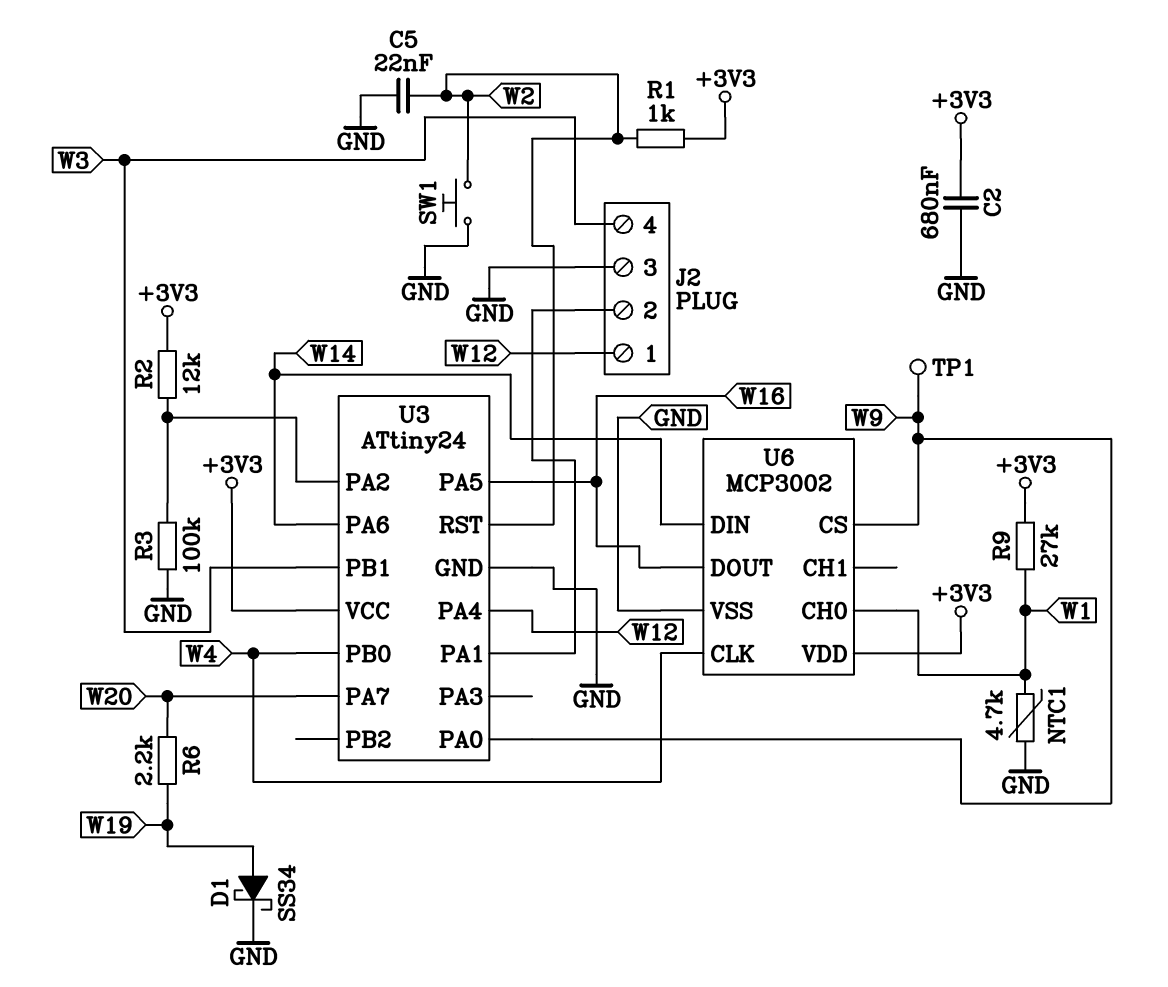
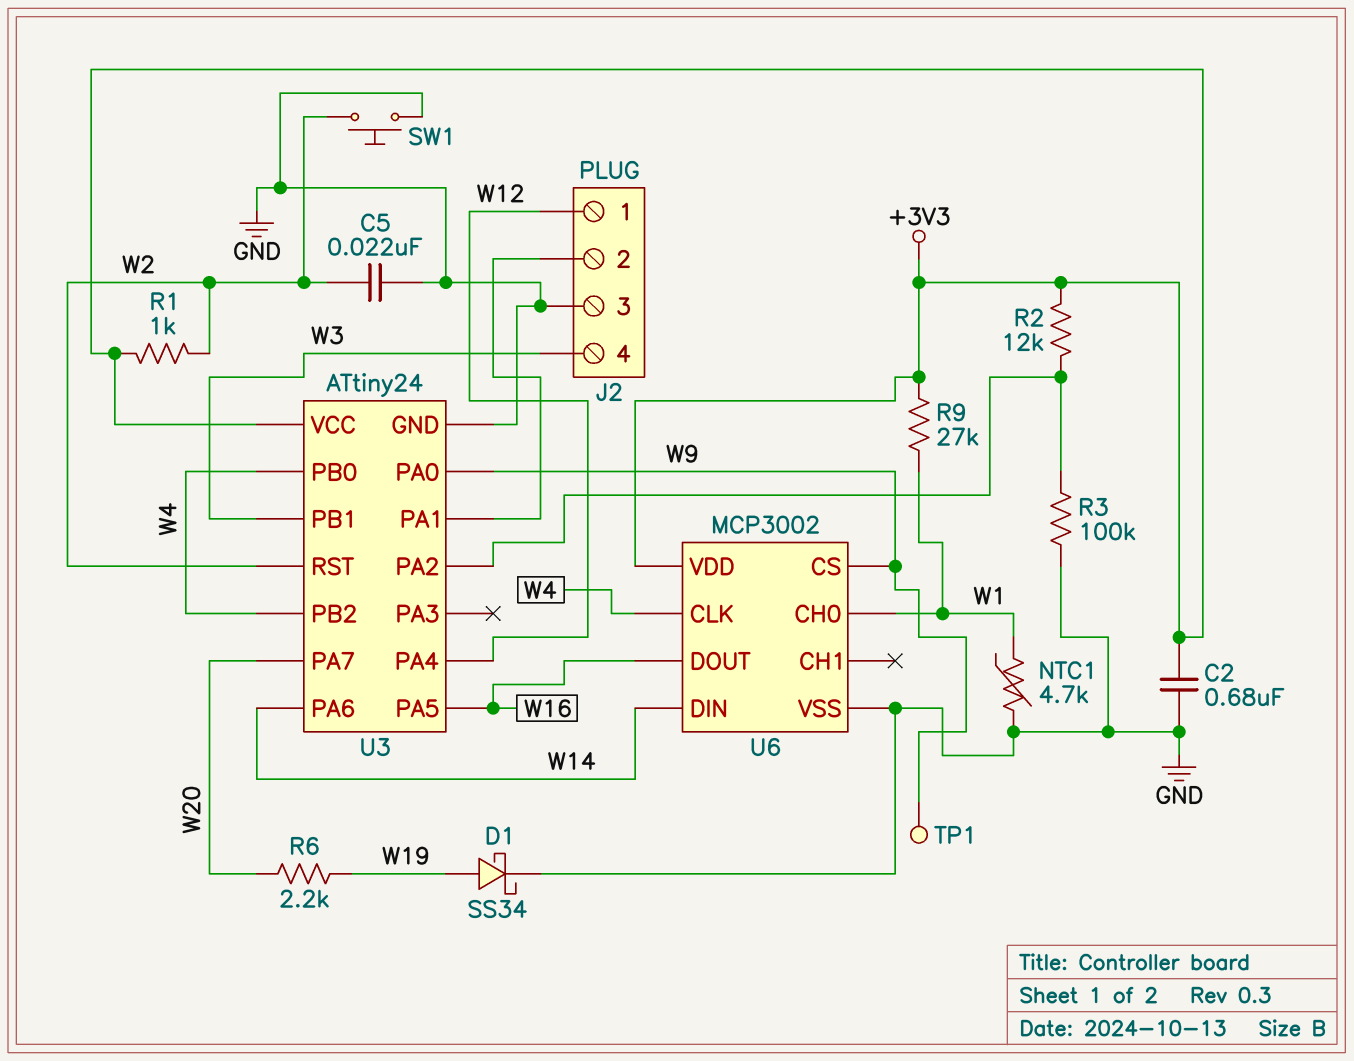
U3 pin PB2: none -> W4

